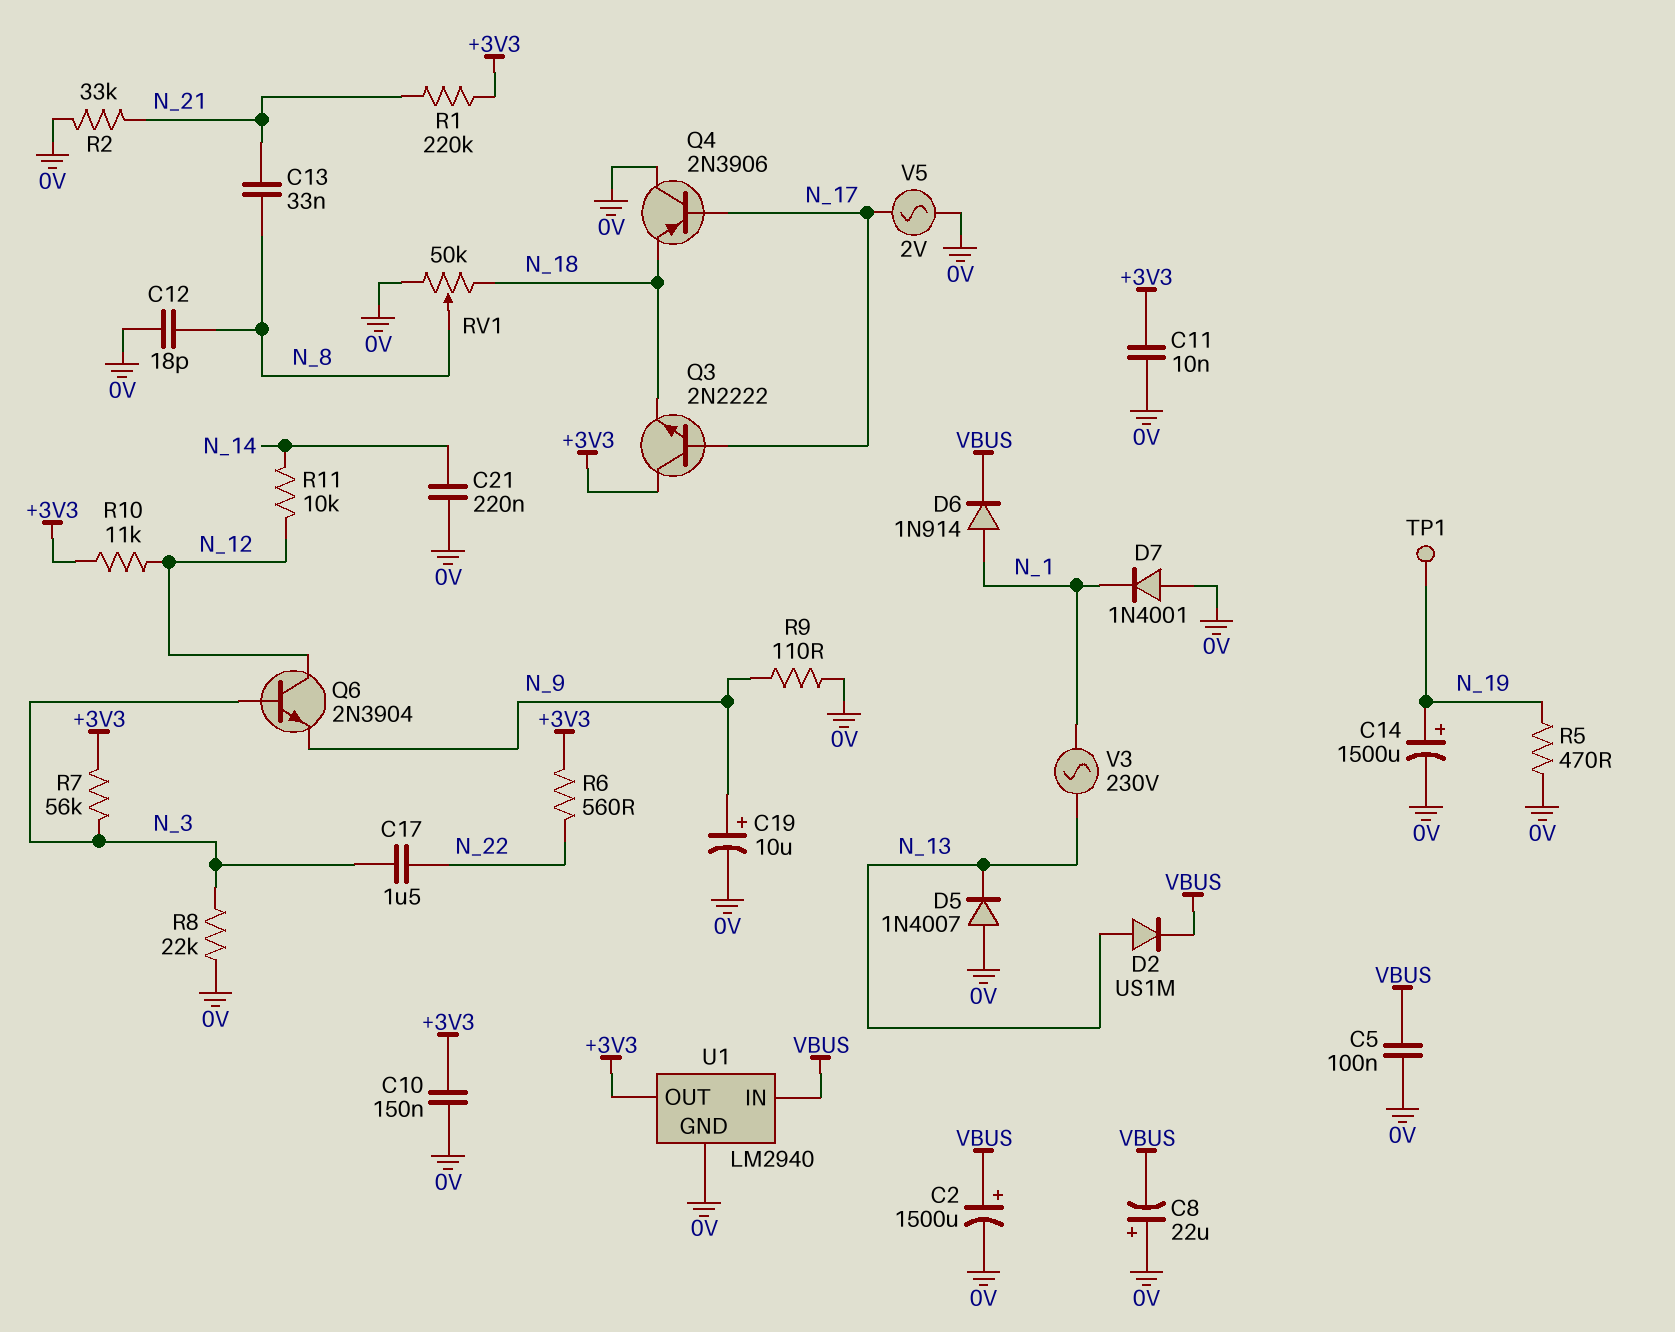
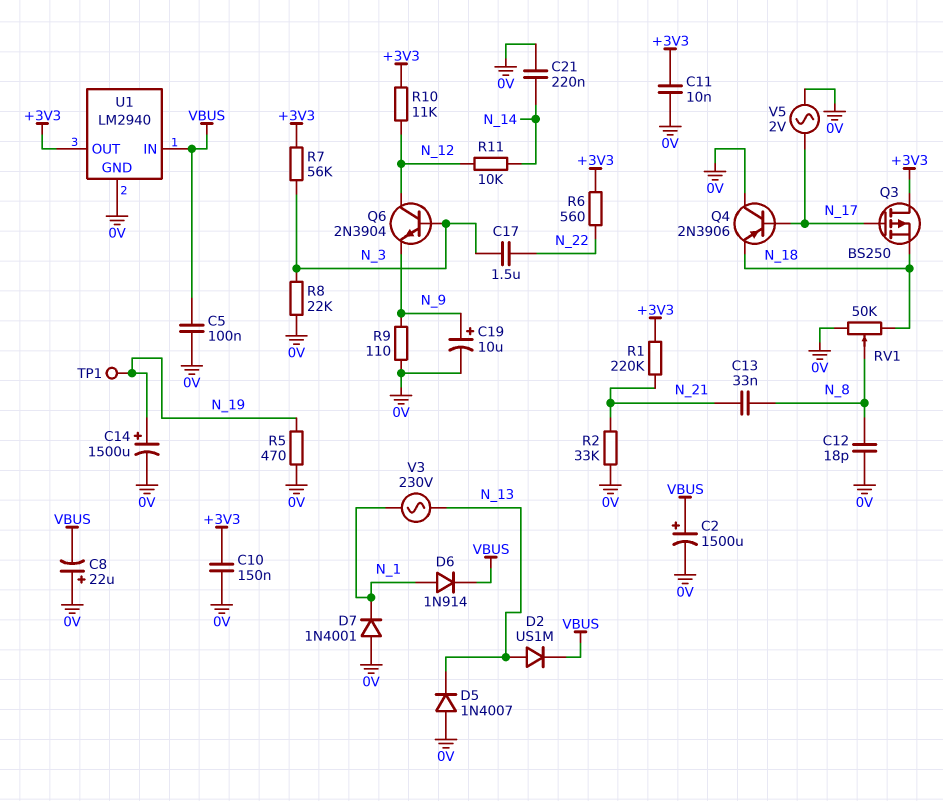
Q3: NPN 2N2222 (B N_17, C +3V3, E N_18) -> PMOS BS250 (G N_17, D +3V3, S N_18)

